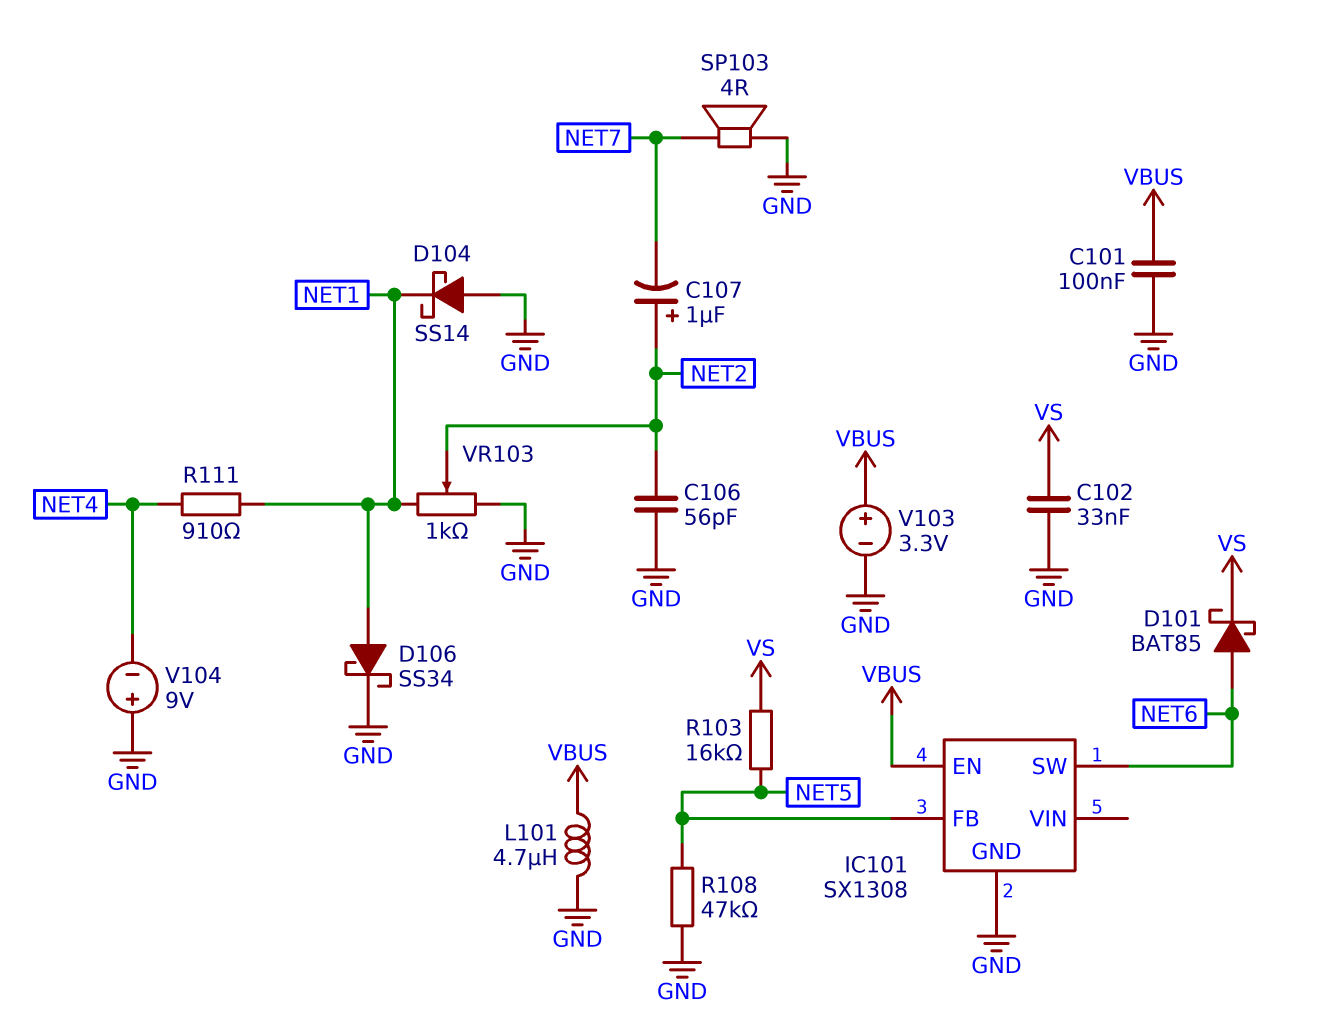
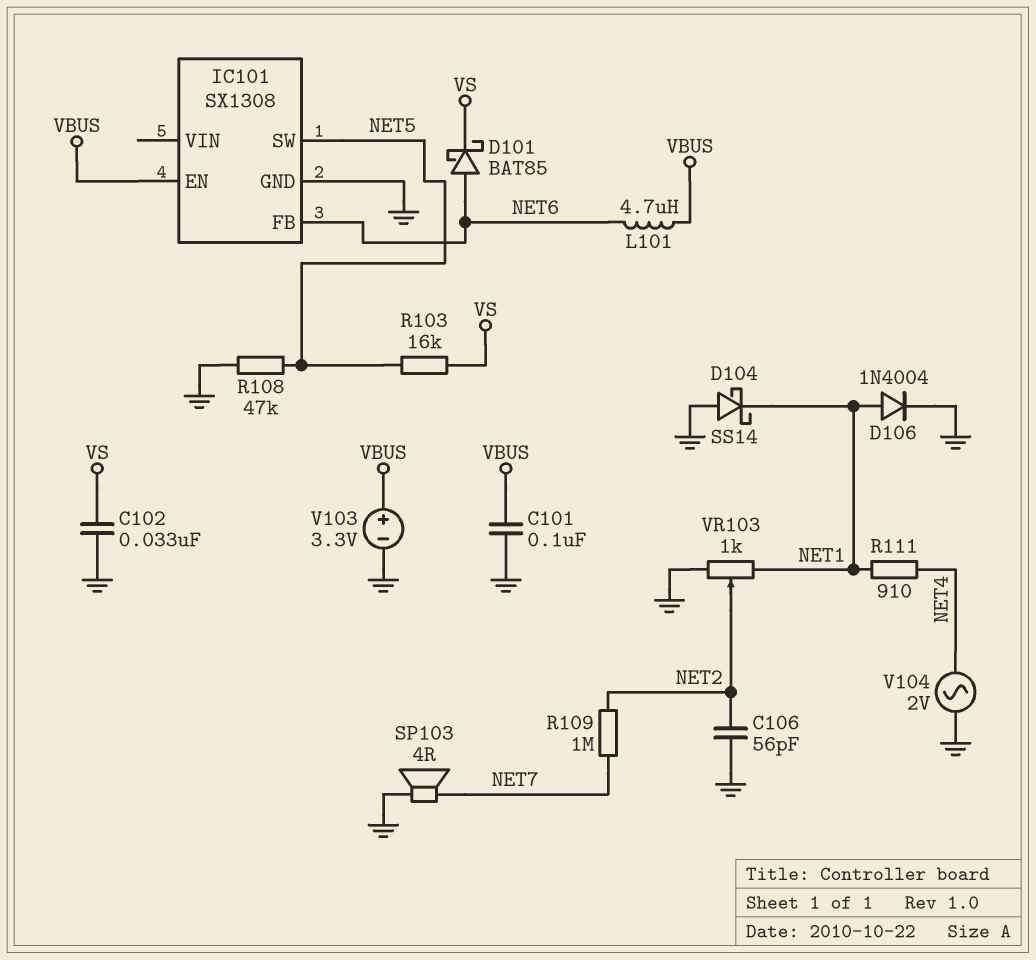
C107: 1uF (plus NET2, minus NET7) -> none
D106: schottky SS34 (A NET1, K GND) -> diode 1N4004 (A NET1, K GND)
IC101 pin FB: NET5 -> NET6
IC101 pin SW: NET6 -> NET5
L101: 4.7uH (GND, VBUS) -> 4.7uH (NET6, VBUS)
R109: none -> 1M (NET2, NET7)
V104: 9V (plus GND, minus NET4) -> AC 2V (GND, NET4)

